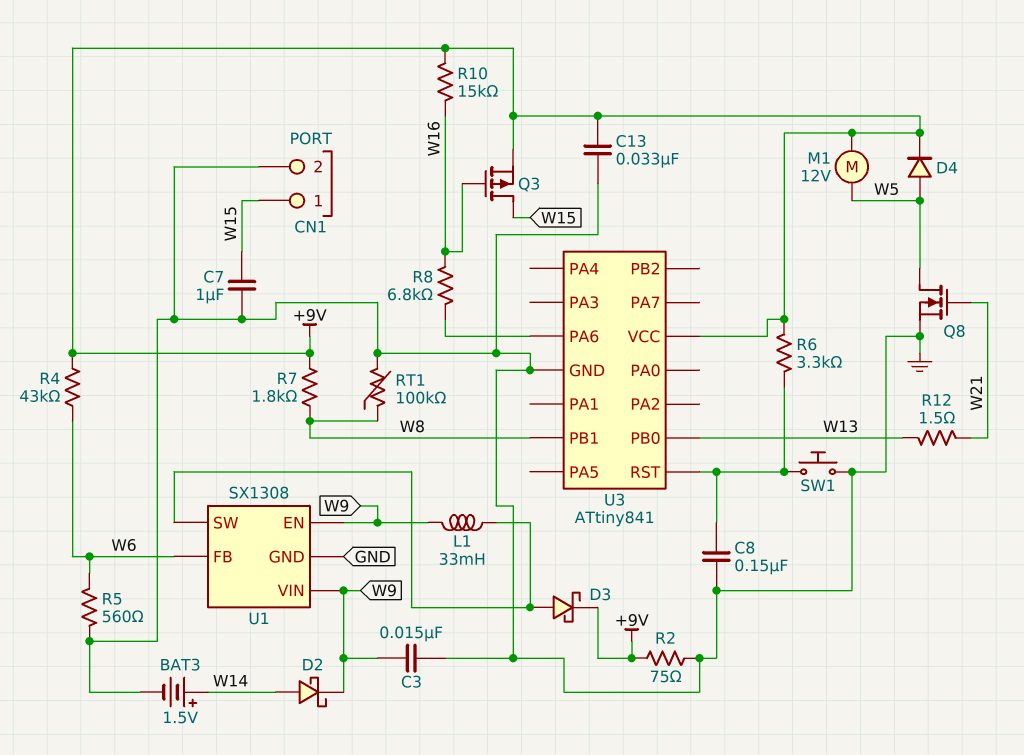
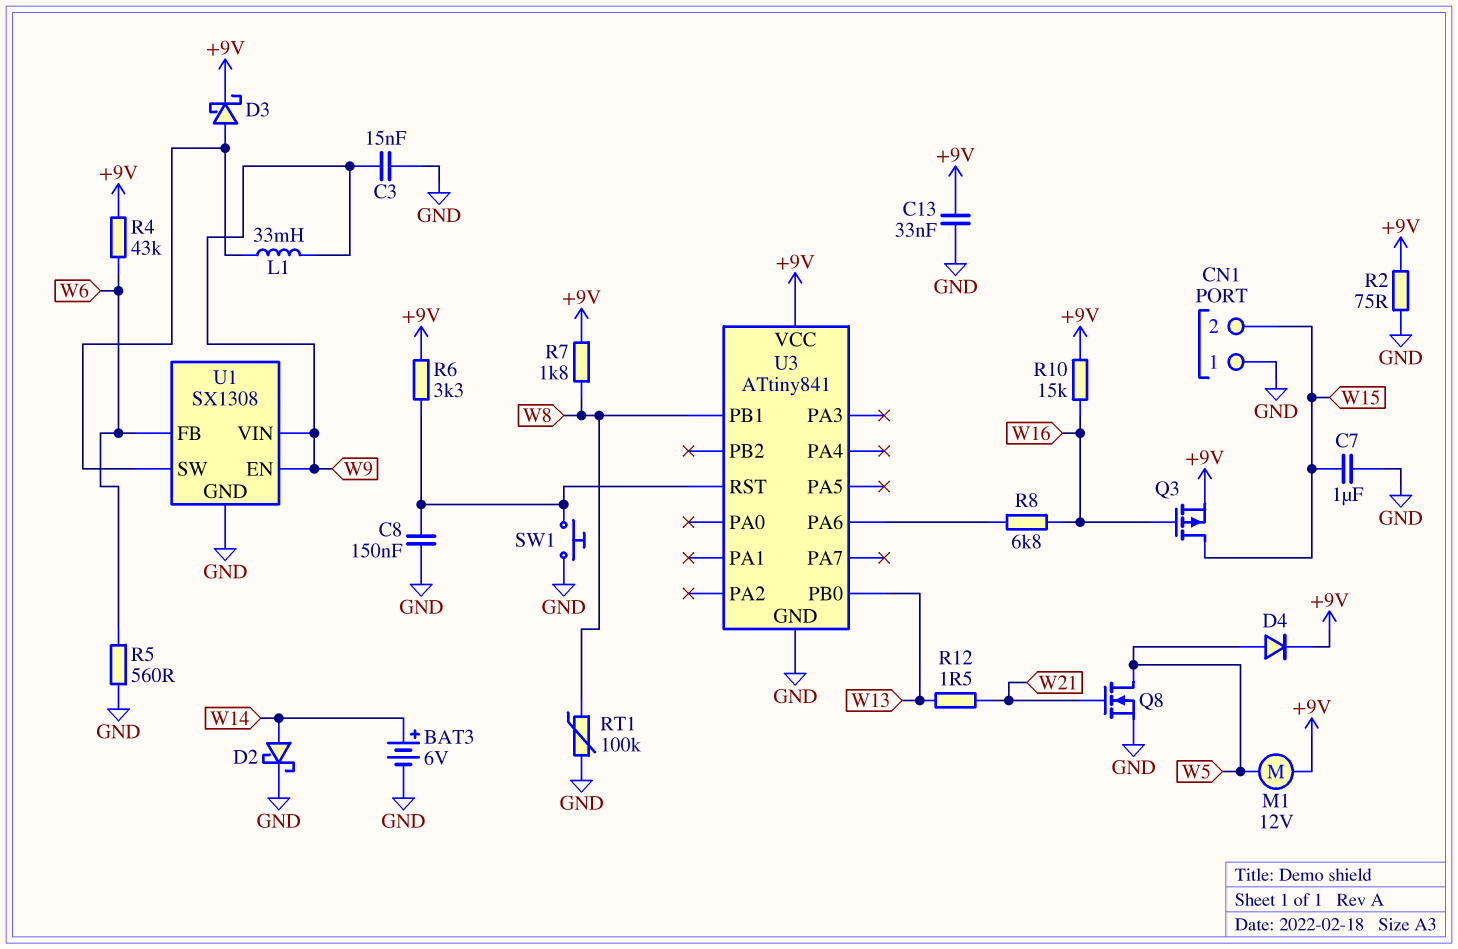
BAT3: 1.5V (plus W14, minus GND) -> 6V (plus W14, minus GND)
CN1 pin 1: W15 -> GND
CN1 pin 2: GND -> W15
D2: schottky (A W14, K W9) -> schottky (A W14, K GND)

